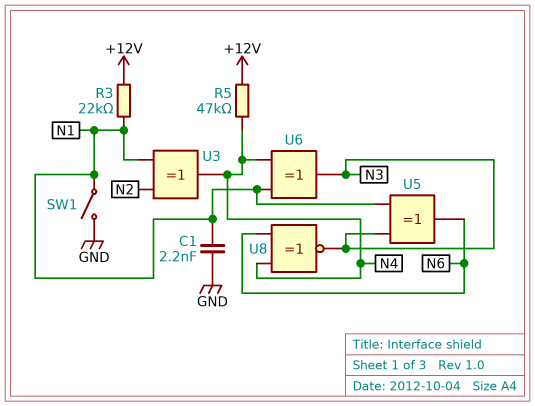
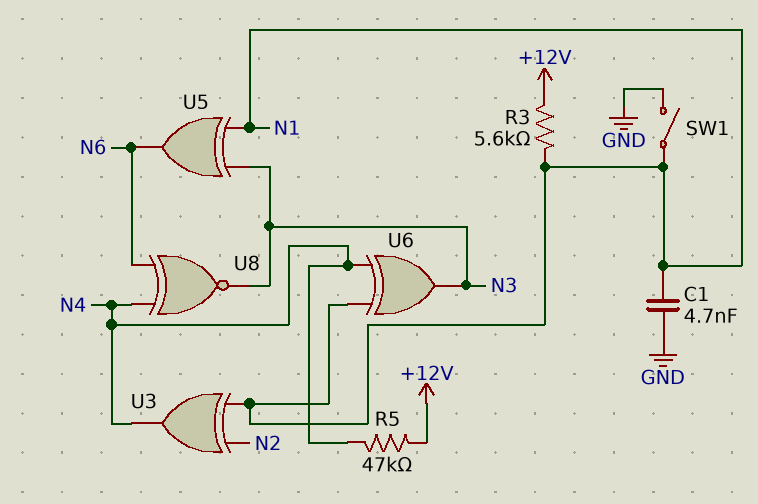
C1: 2.2nF (GND, N1) -> 4.7nF (GND, N1)
R3: 22k (+12V, N1) -> 5.6k (+12V, N1)

